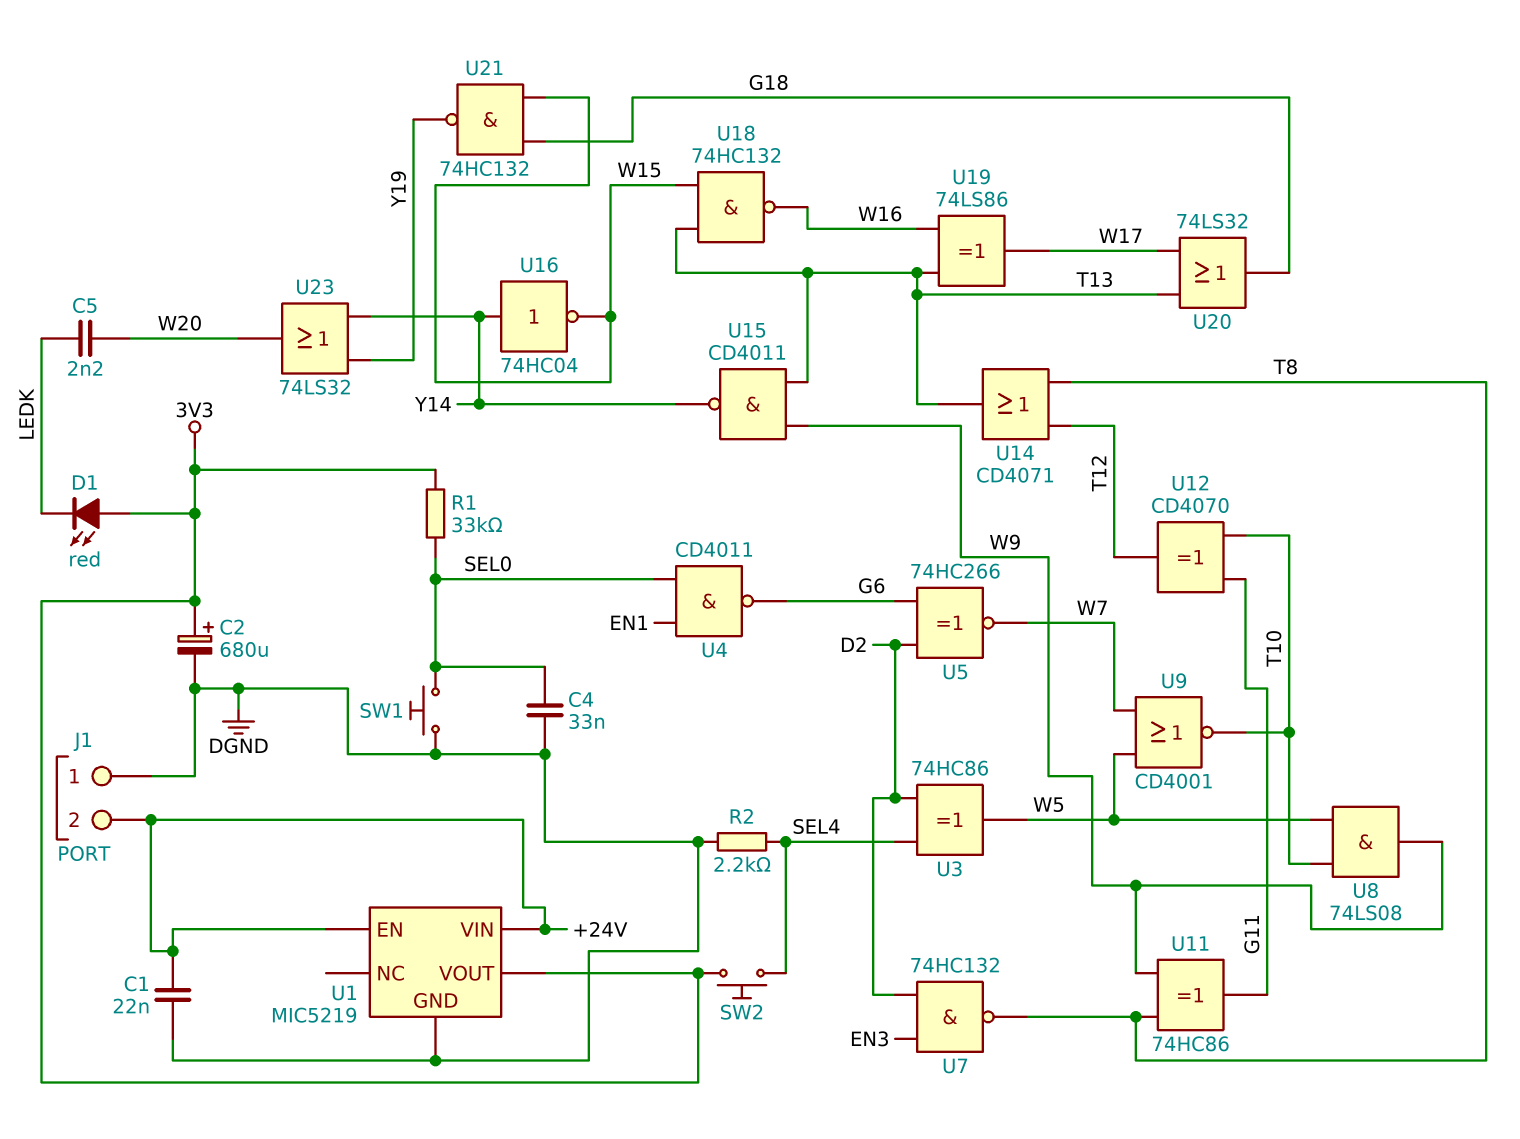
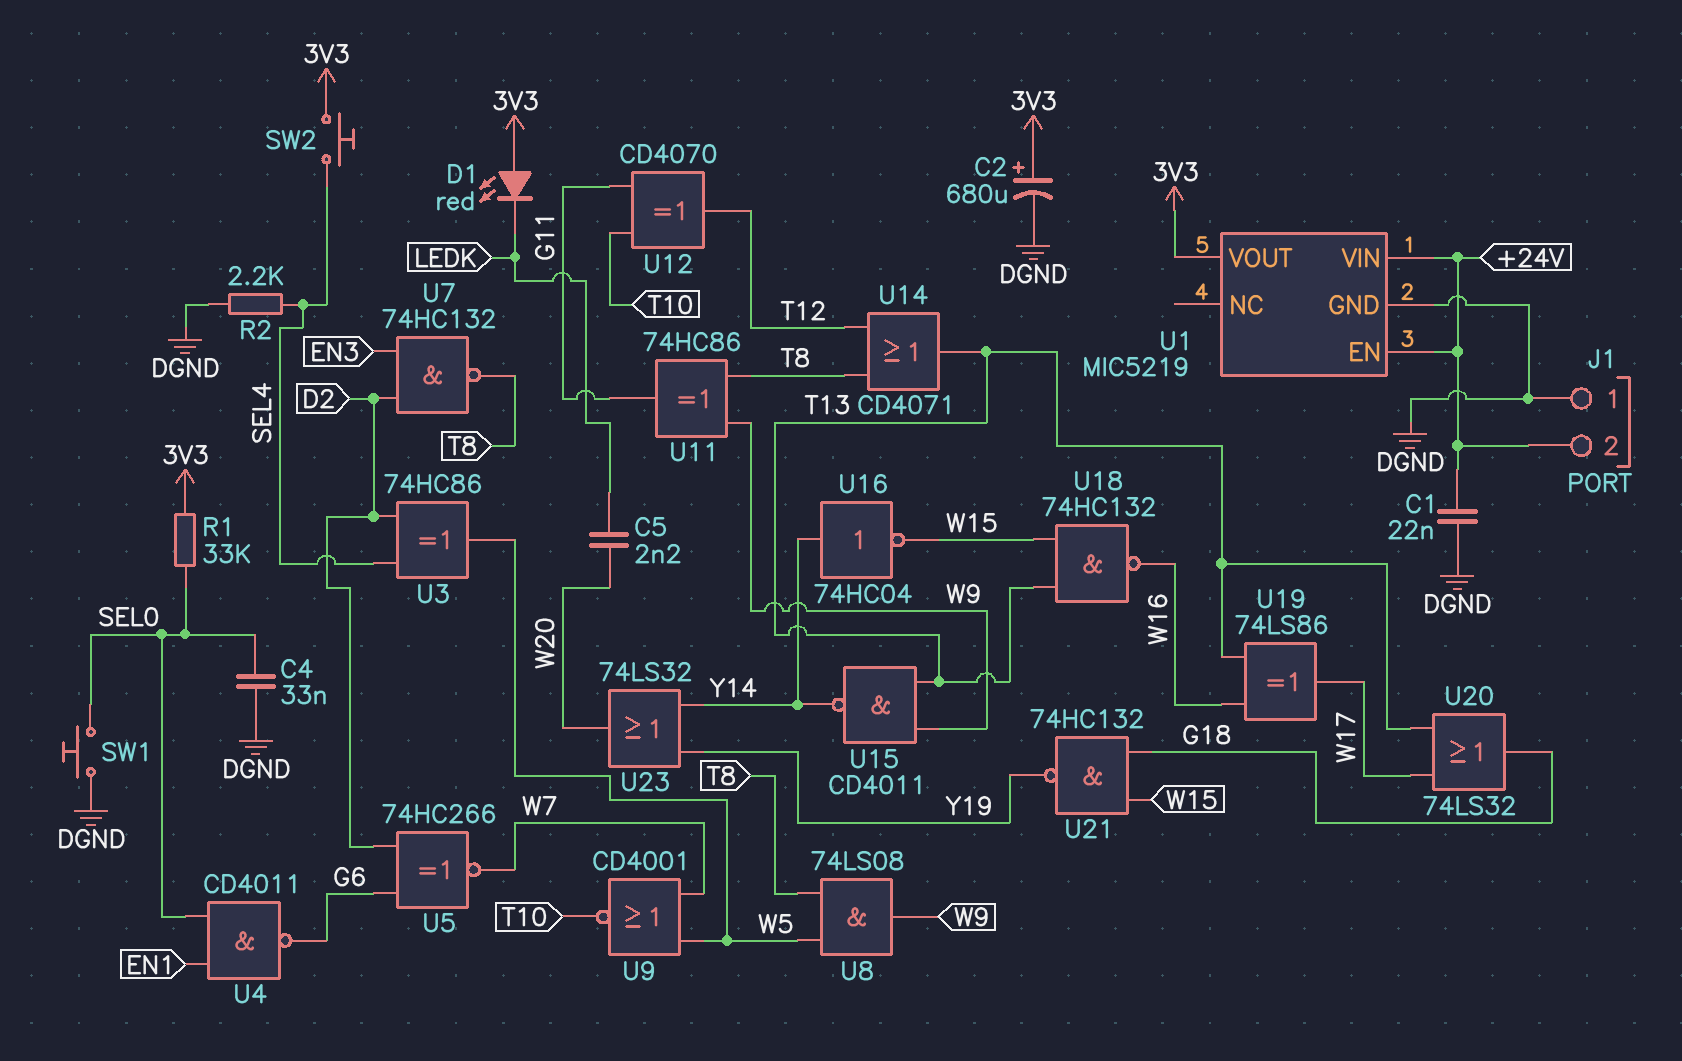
U8: AND 74LS08 (in T10, in W5, out W9) -> AND 74LS08 (in T8, in W5, out W9)

